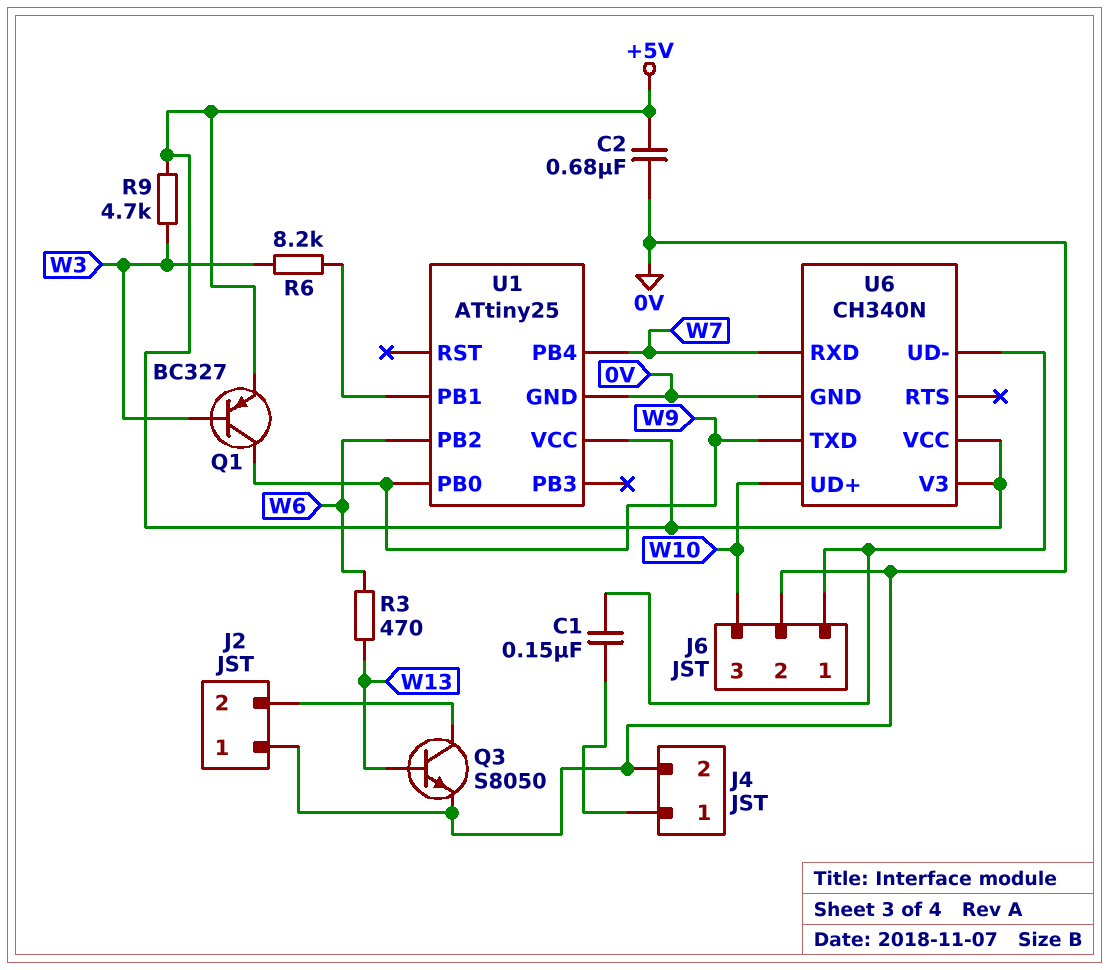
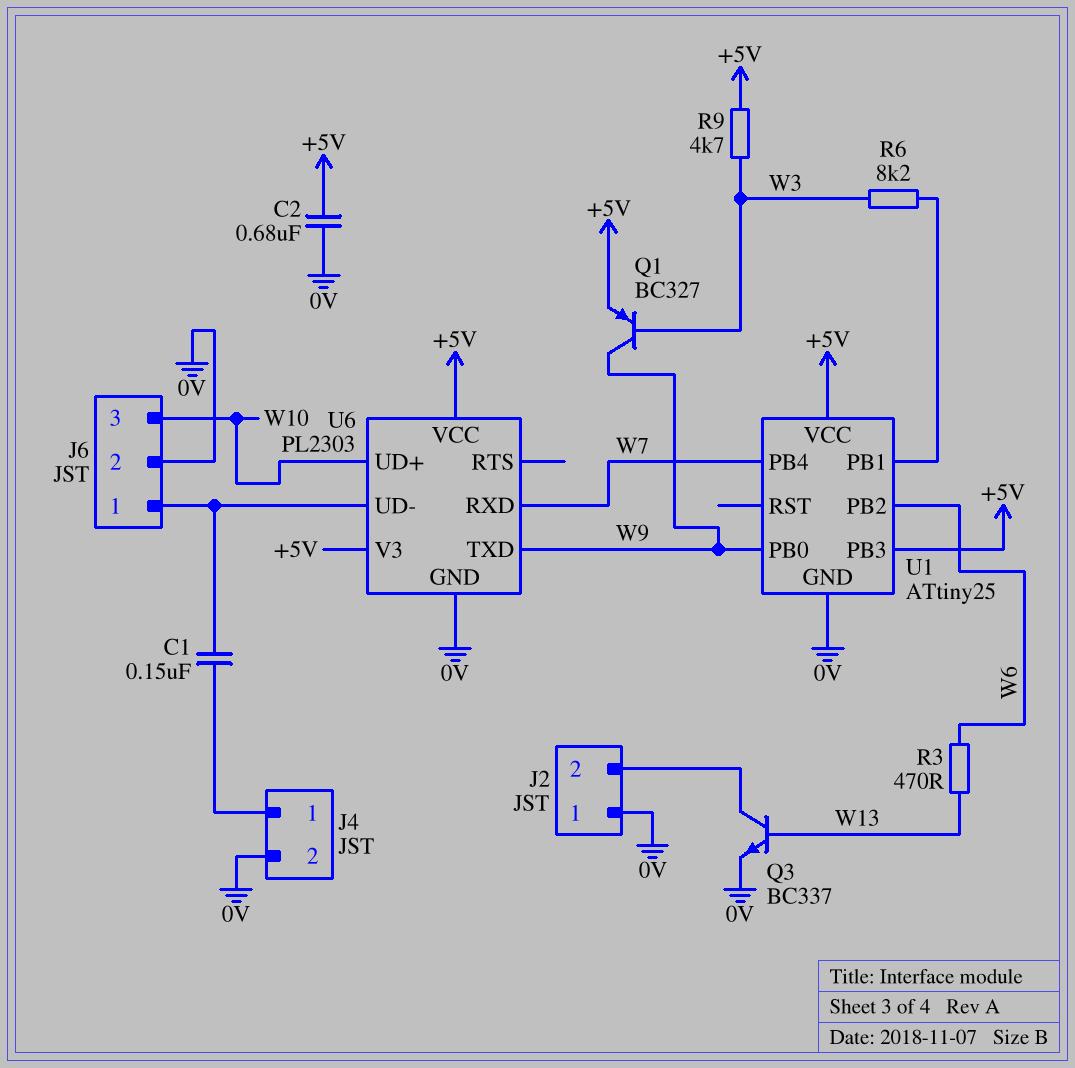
Q3: NPN S8050 (B W13, C J2/2, E 0V) -> NPN BC337 (B W13, C J2/2, E 0V)
U1 pin PB3: none -> +5V
U6: CH340N -> PL2303

